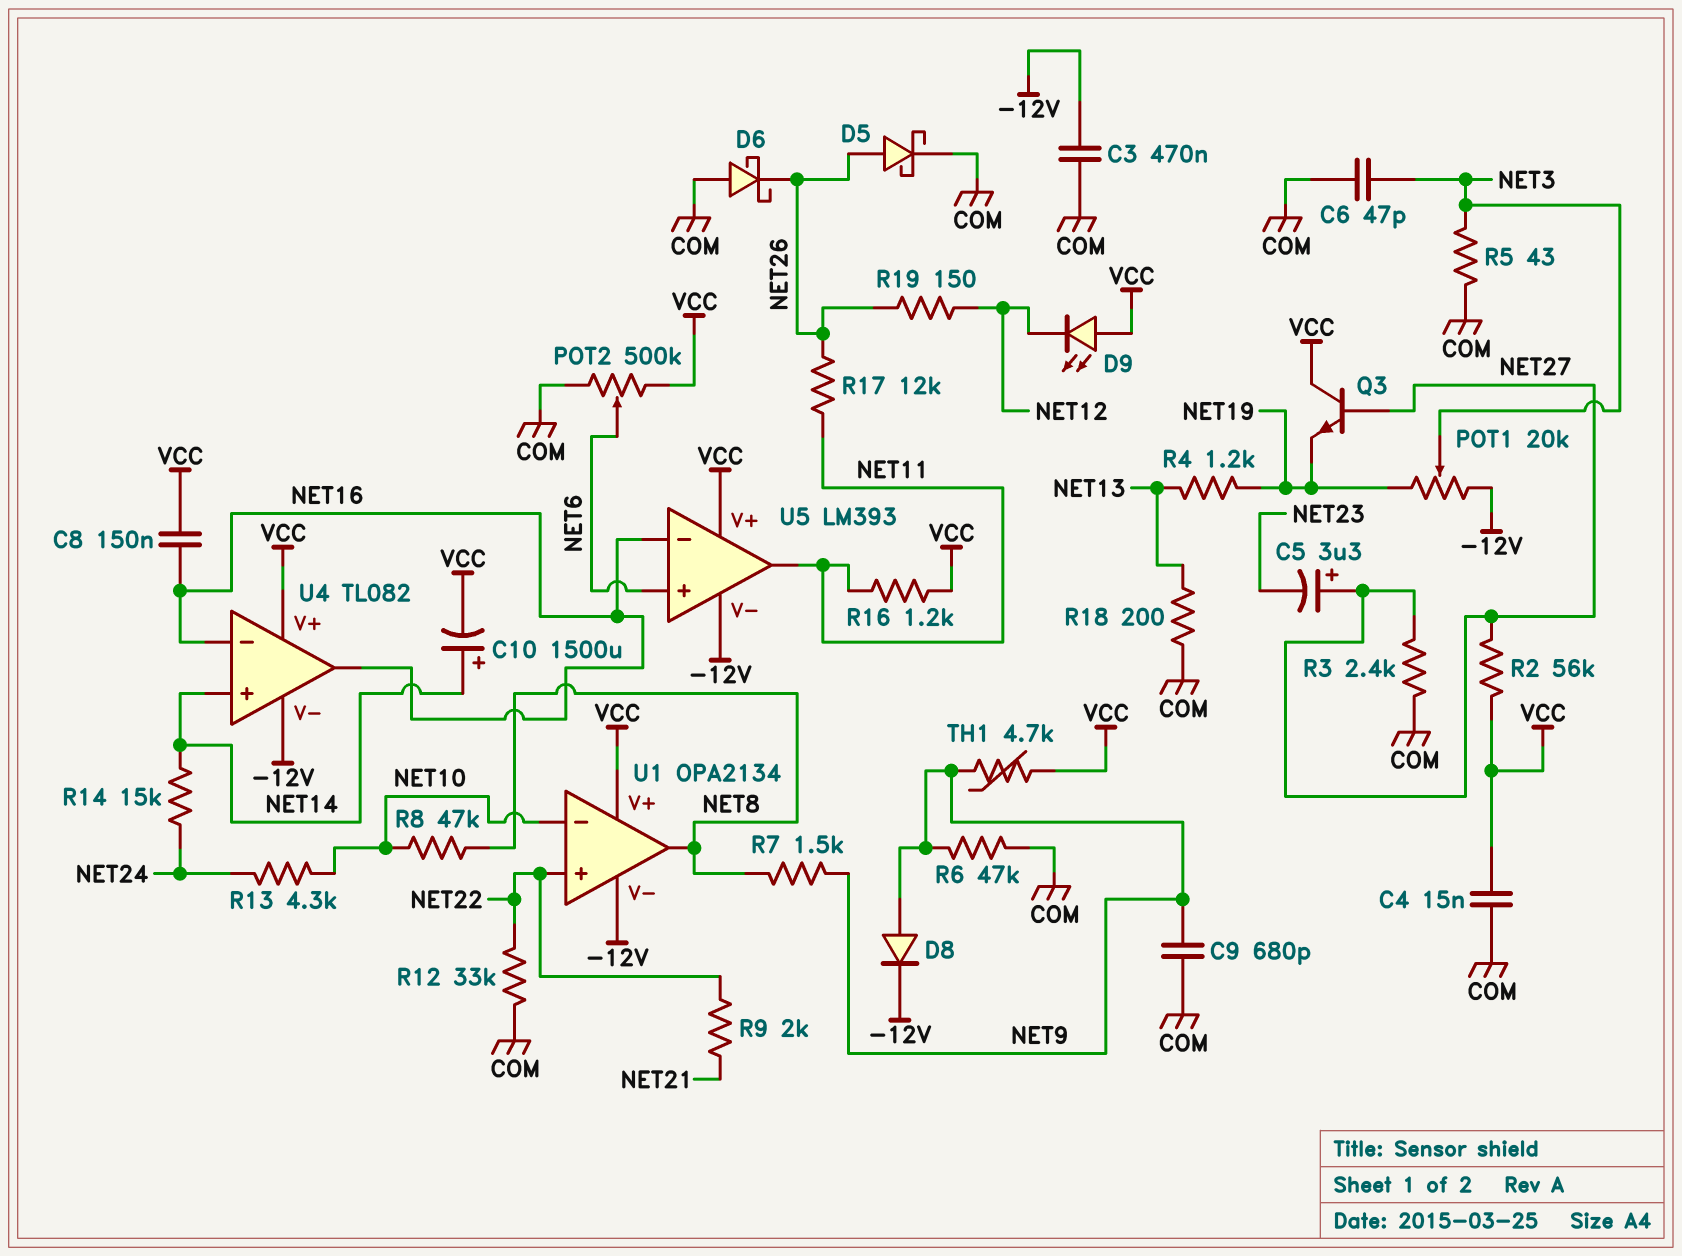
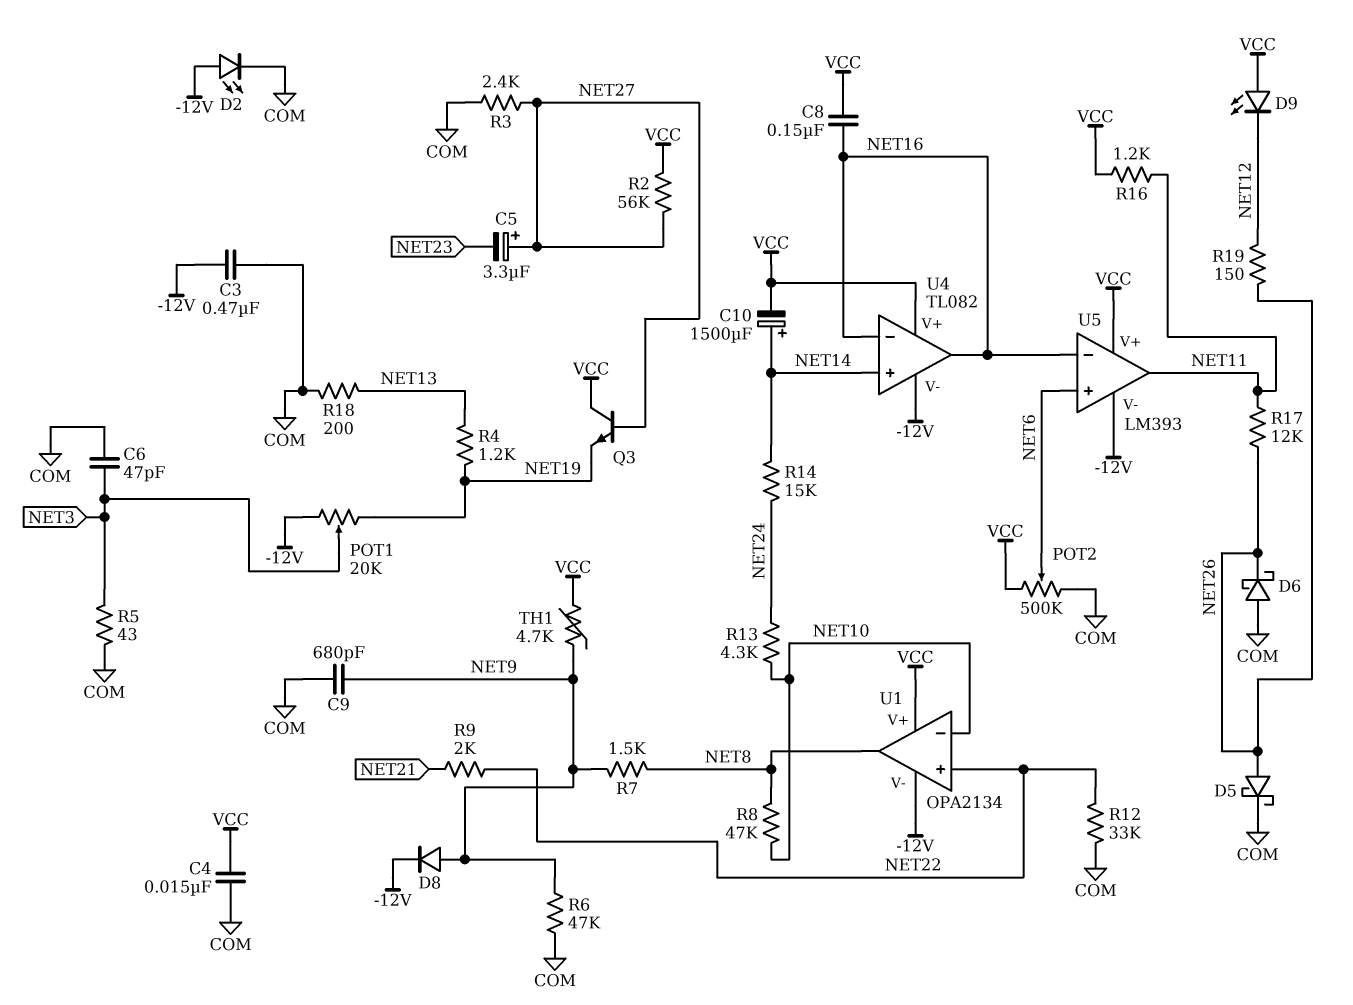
D2: none -> LED (A -12V, K COM)

